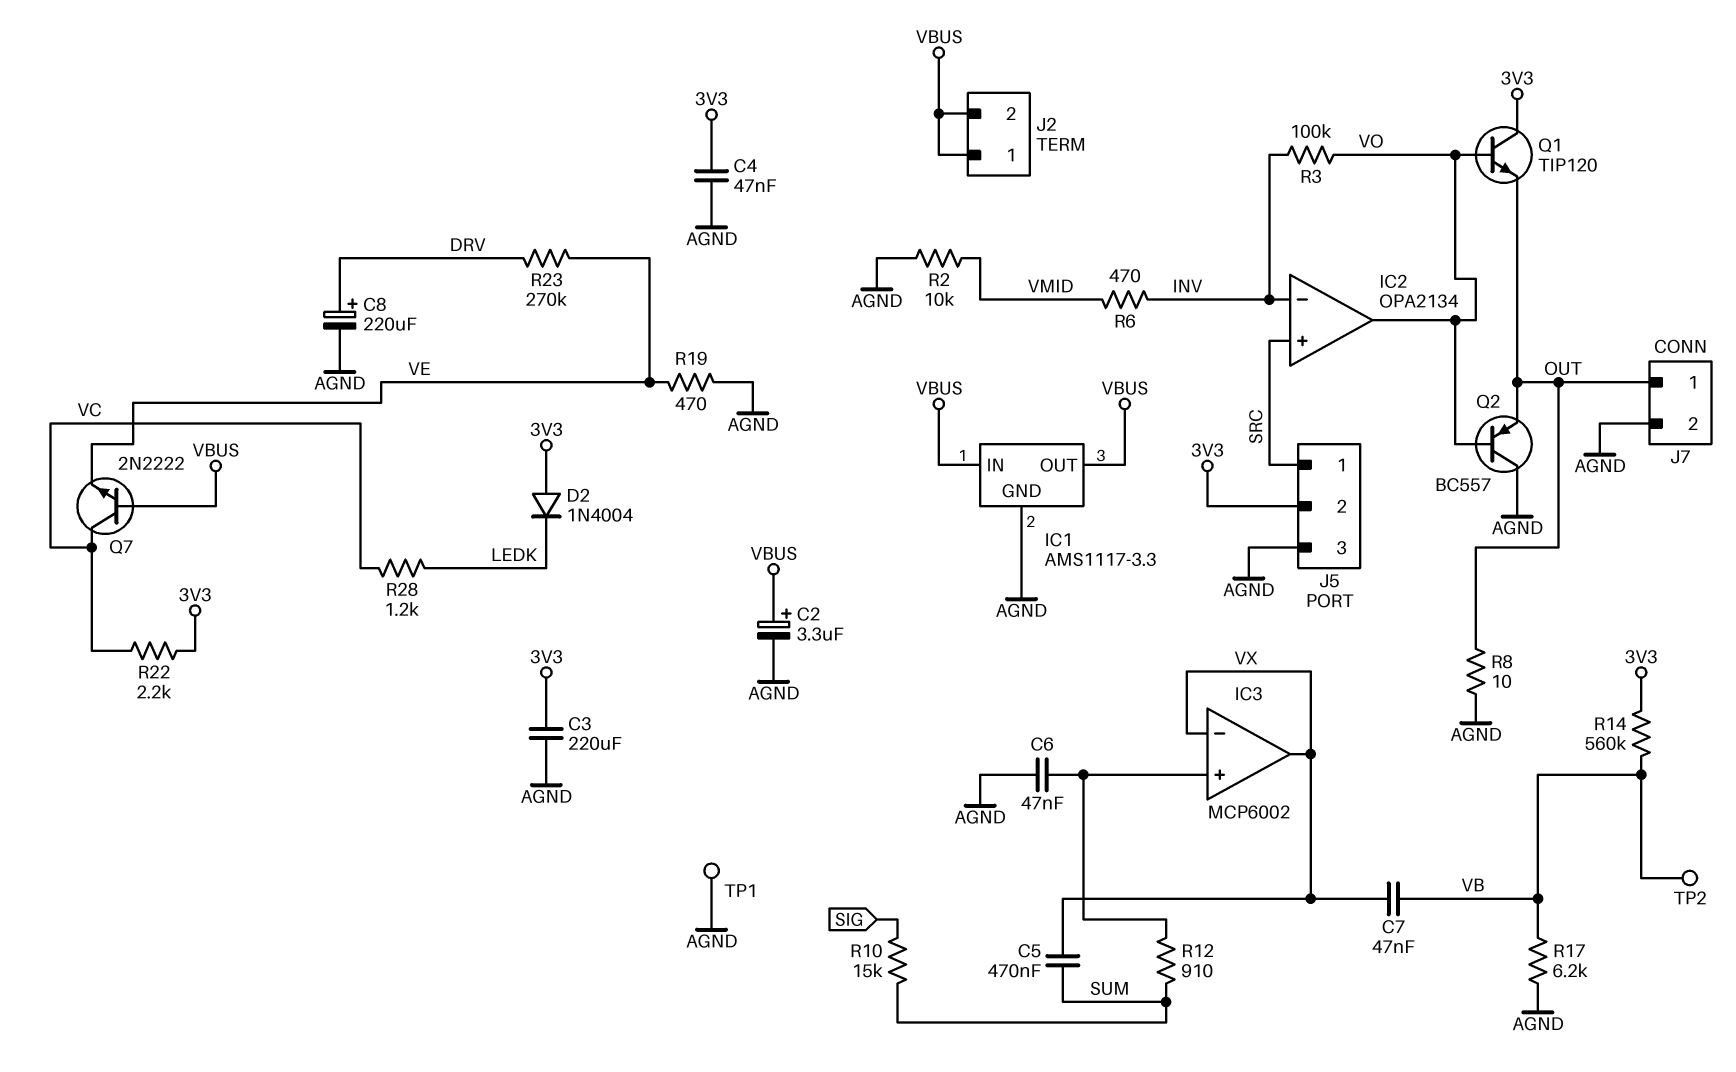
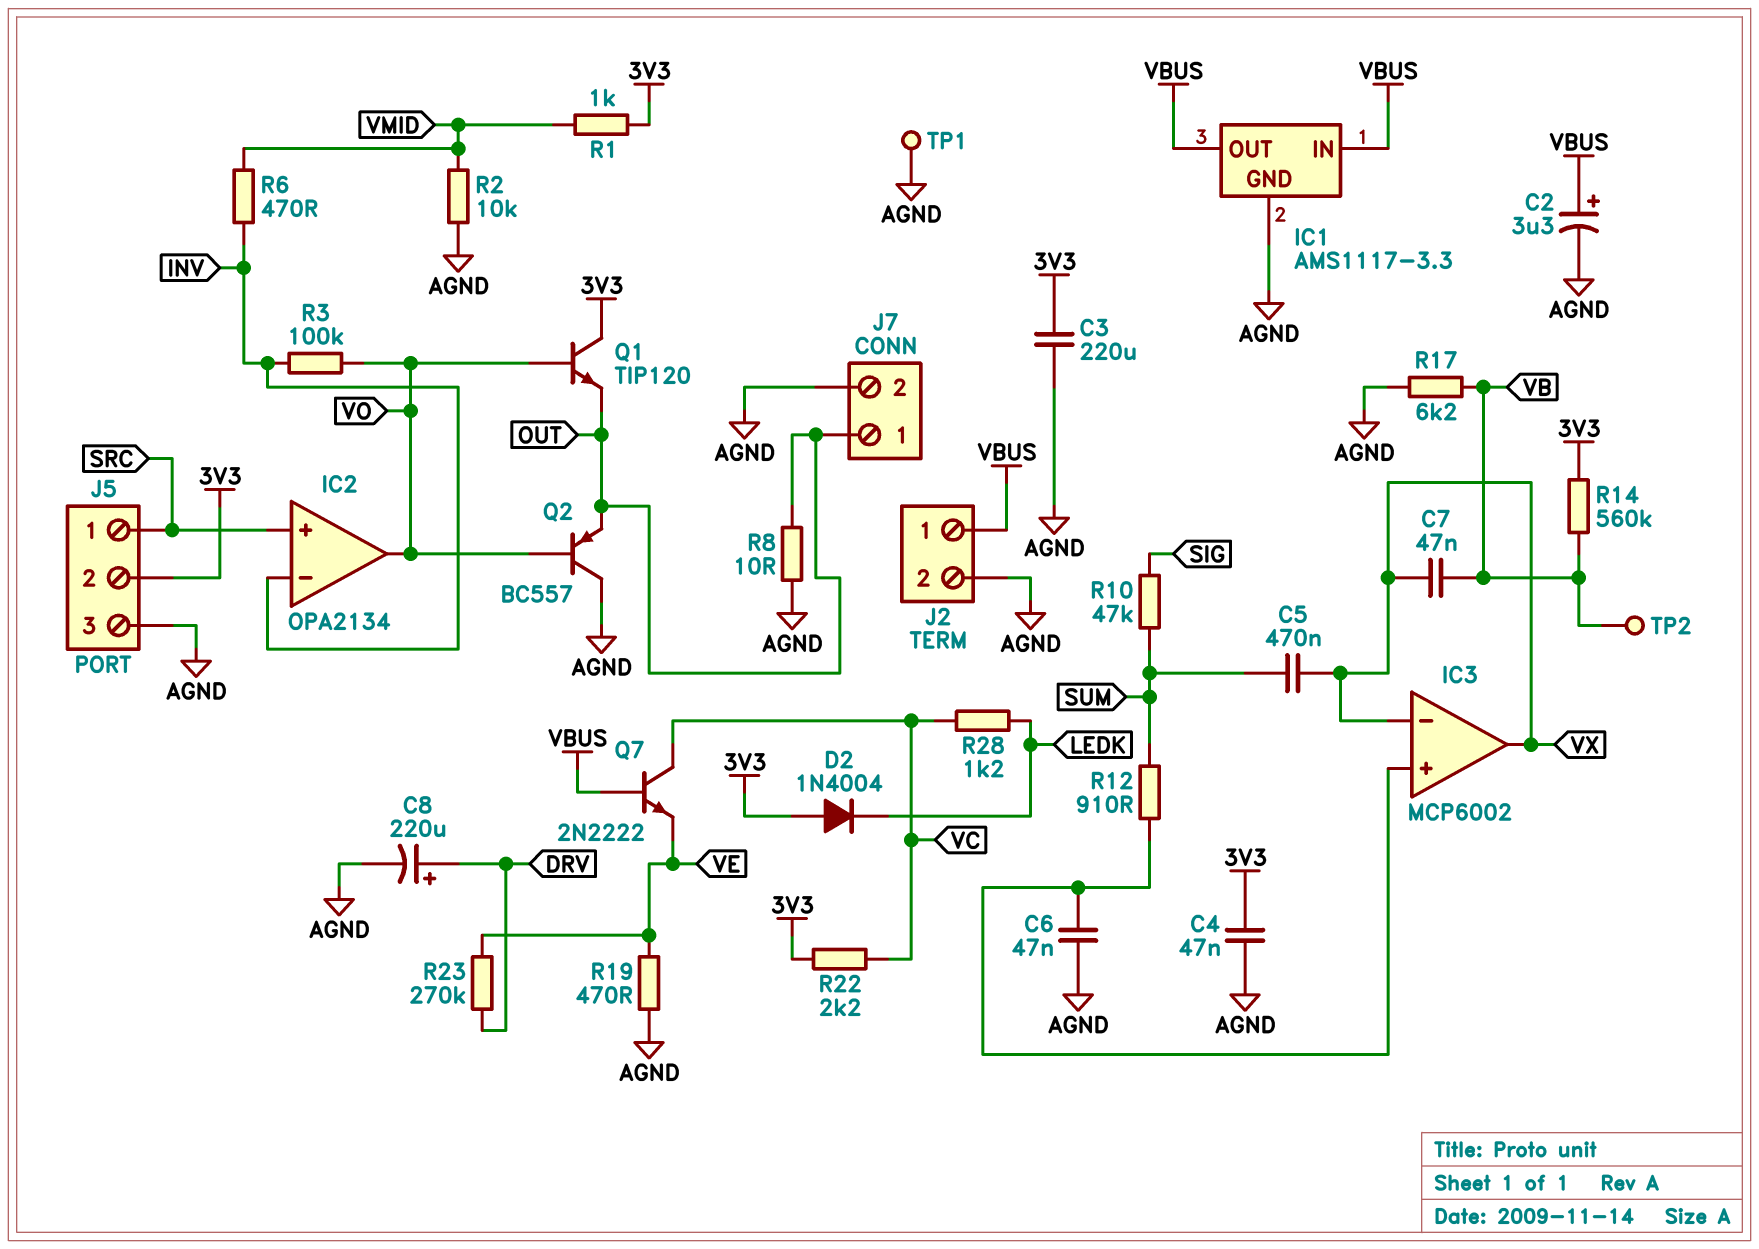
J2 pin 2: VBUS -> AGND
R1: none -> 1k (3V3, VMID)
R10: 15k (SIG, SUM) -> 47k (SIG, SUM)

